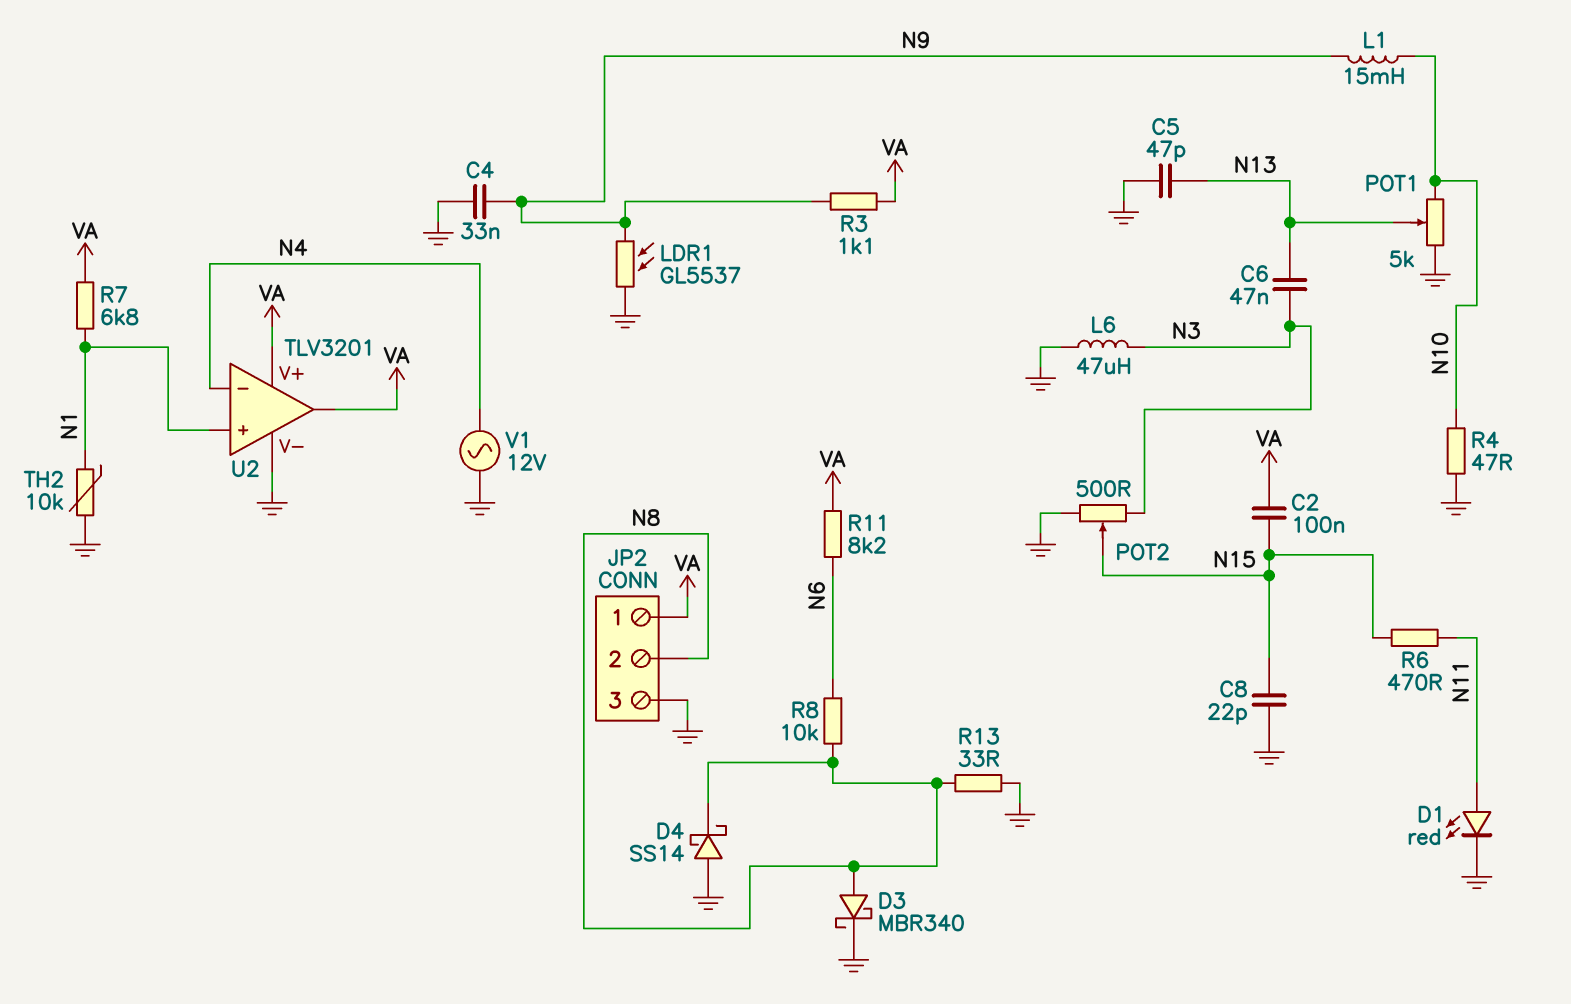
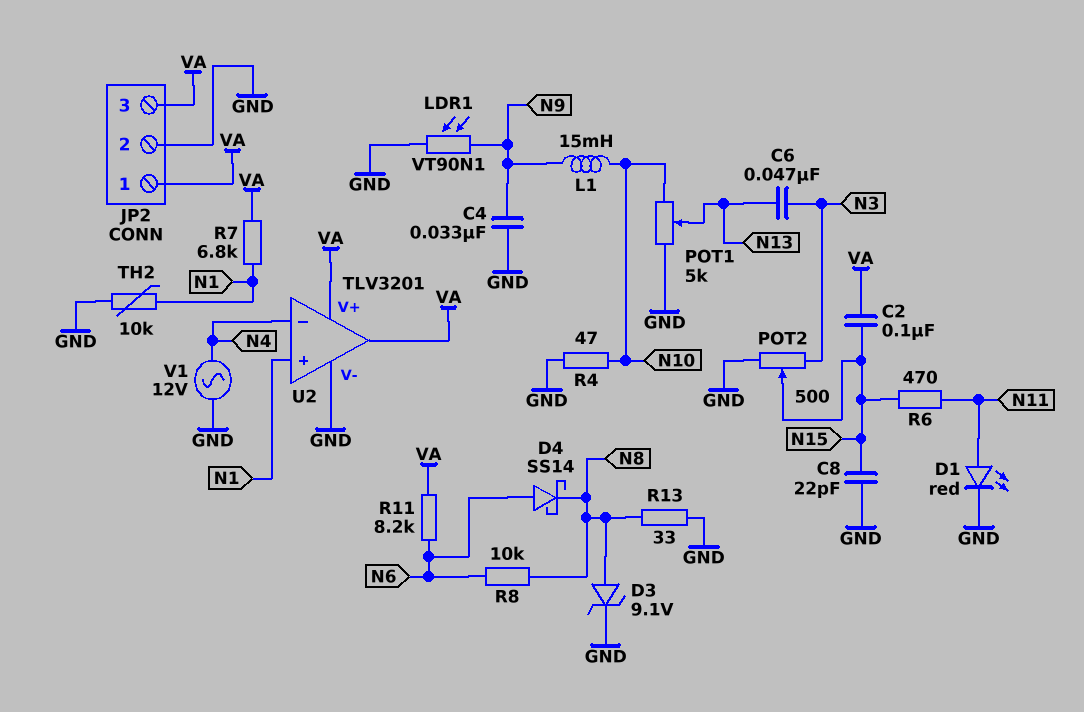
C5: 47pF (GND, N13) -> none
D3: schottky MBR340 (A N8, K GND) -> zener 9.1V (A N8, K GND)
D4: schottky SS14 (A GND, K N8) -> schottky SS14 (A N6, K N8)
JP2 pin 2: N8 -> GND
JP2 pin 3: GND -> VA
L6: 47uH (GND, N3) -> none
LDR1: GL5537 (GND, N9) -> VT90N1 (GND, N9)
R3: 1.1k (N9, VA) -> none

